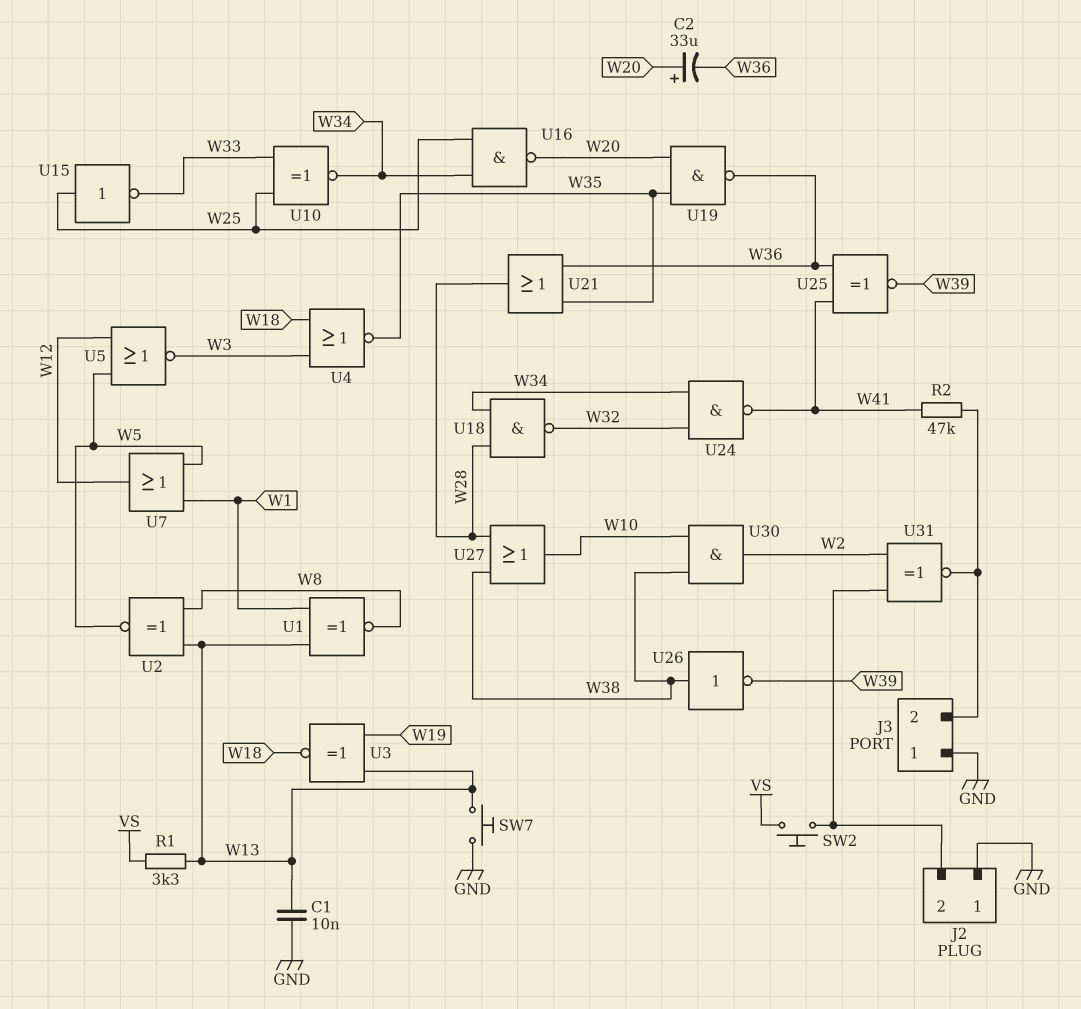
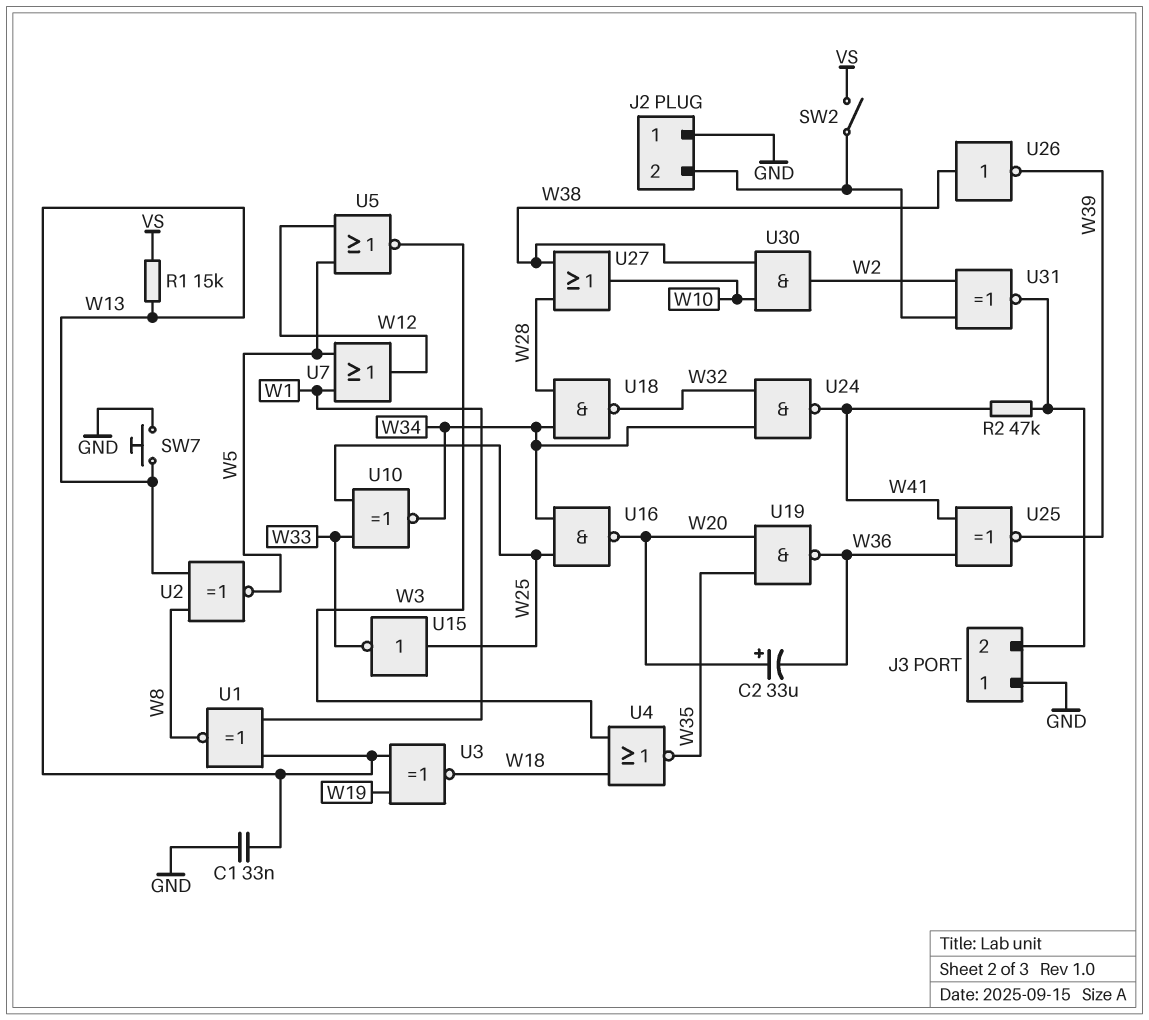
C1: 10nF (GND, W13) -> 33nF (GND, W13)
R1: 3.3k (VS, W13) -> 15k (VS, W13)
SW2: button (J2/2, VS) -> switch (J2/2, VS)
U21: OR (in W35, in W36, out W28) -> none

